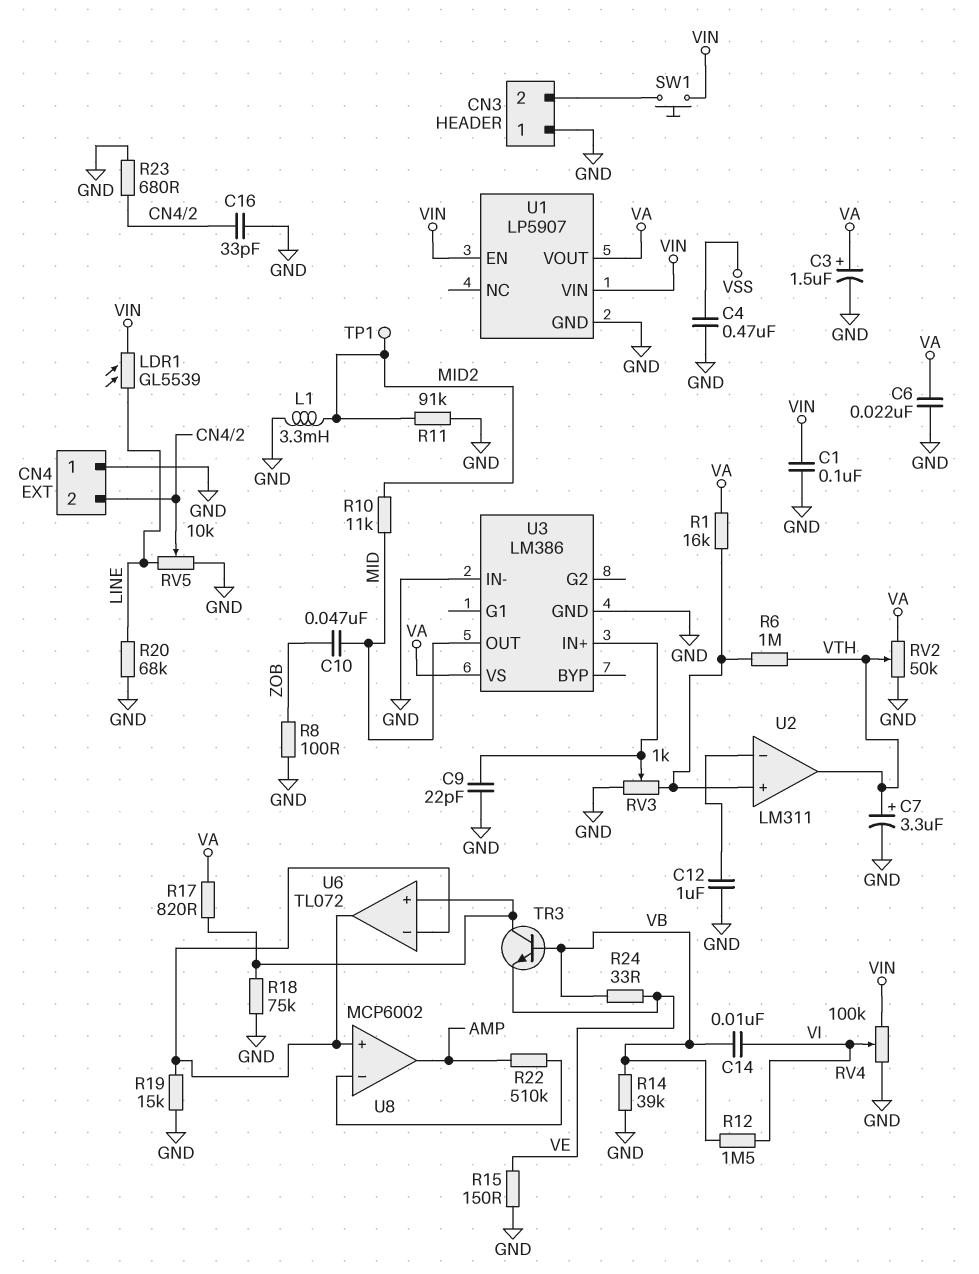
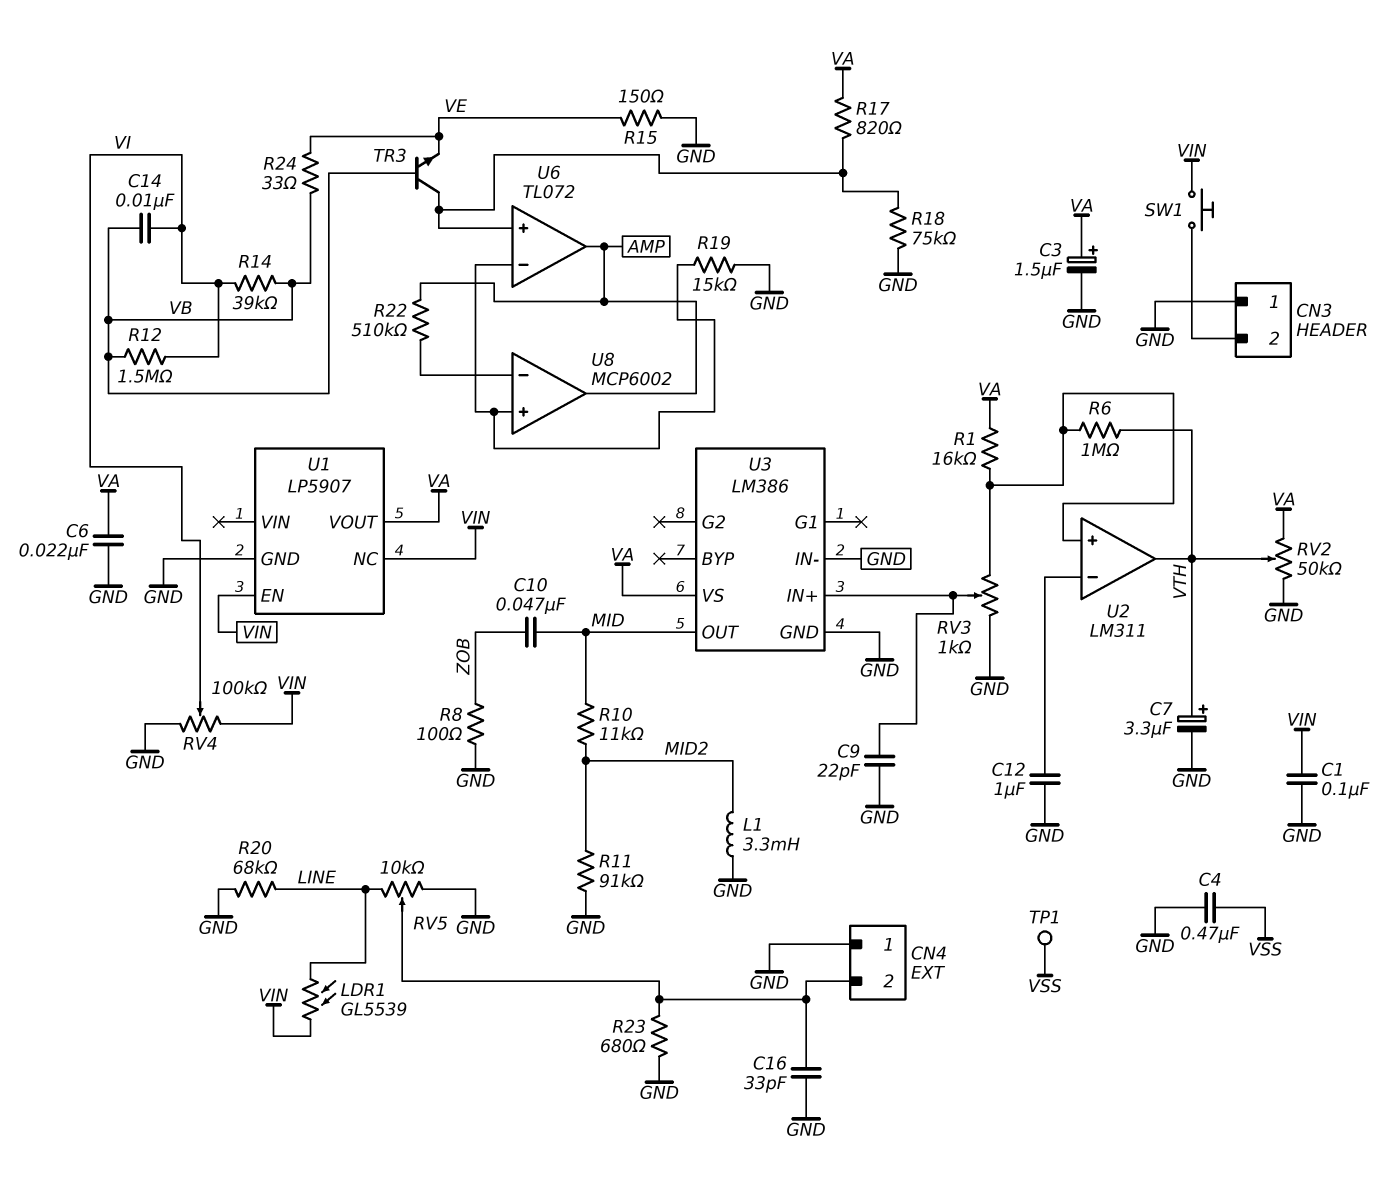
R14: 39k (GND, VB) -> 39k (VB, VI)
TP1: test point (MID2) -> test point (VSS)
U1 pin NC: none -> VIN
U1 pin VIN: VIN -> none
U6 pin out: U6/in- -> AMP

